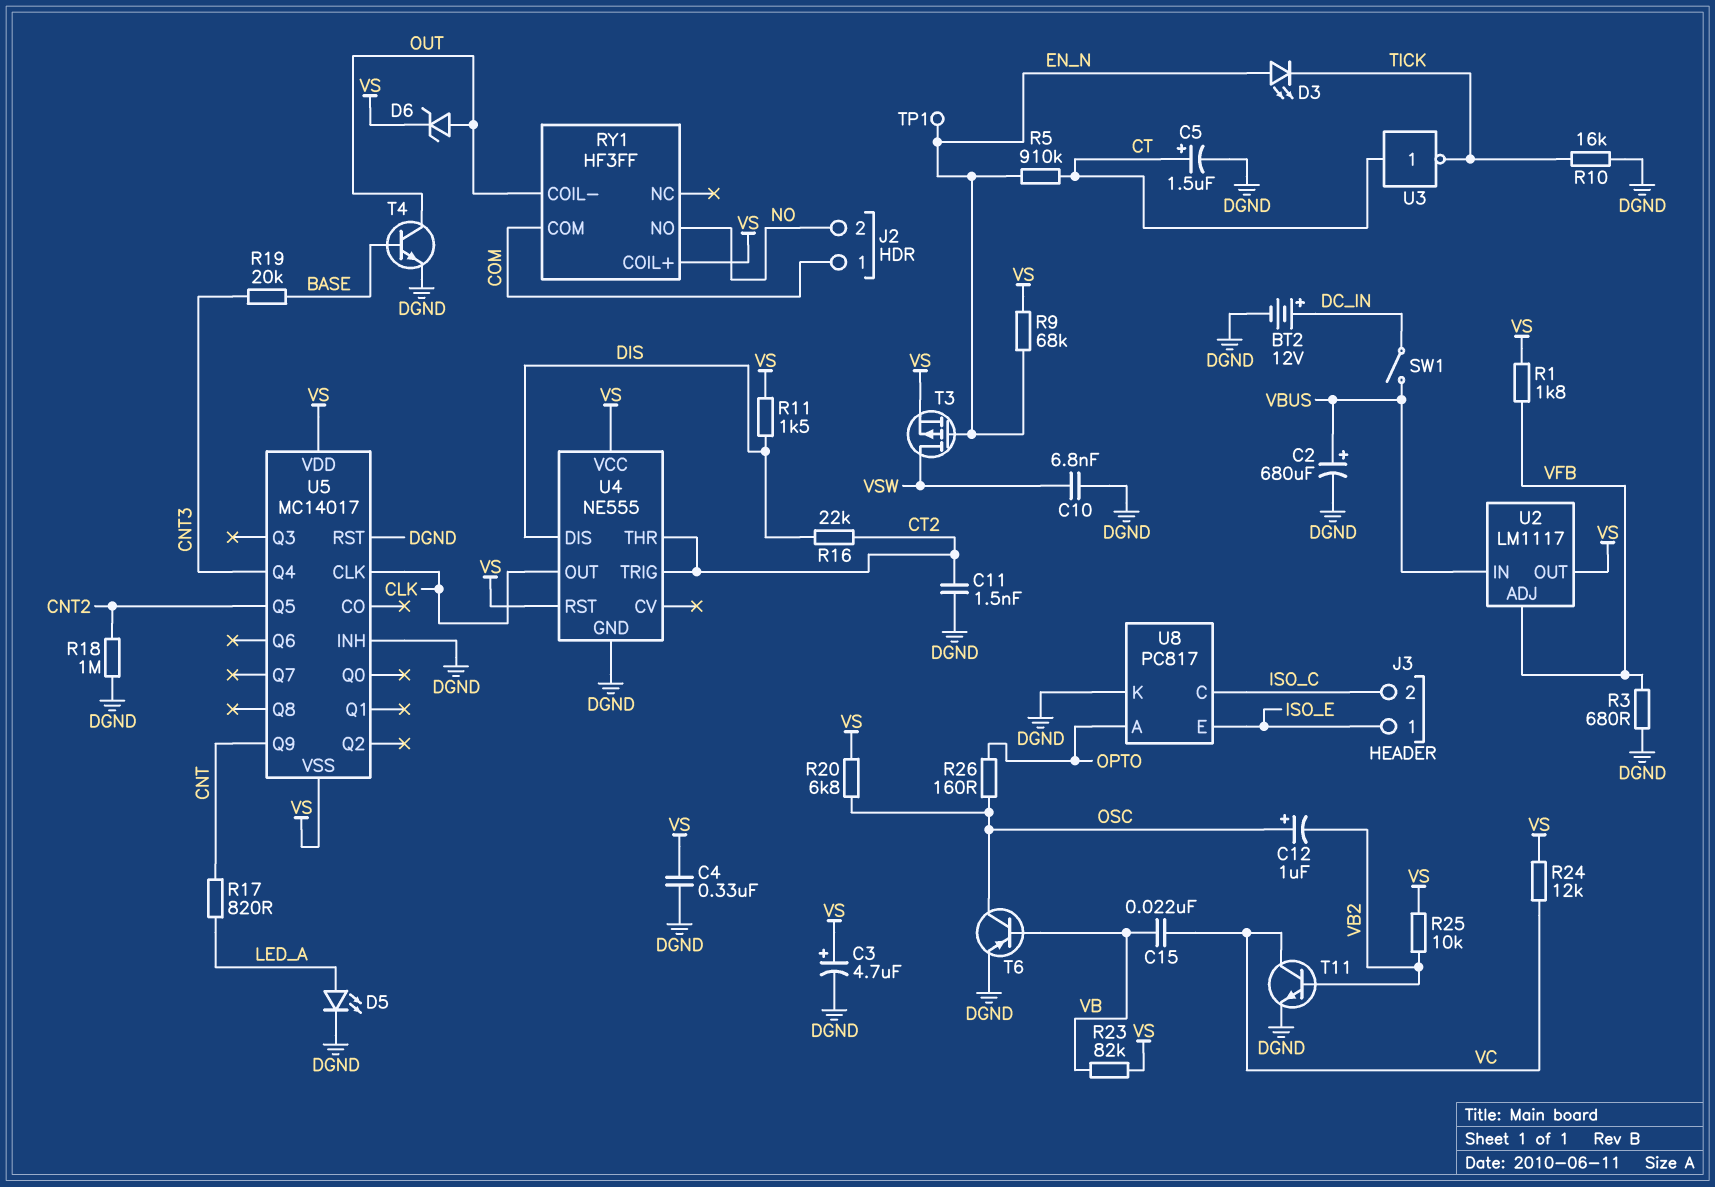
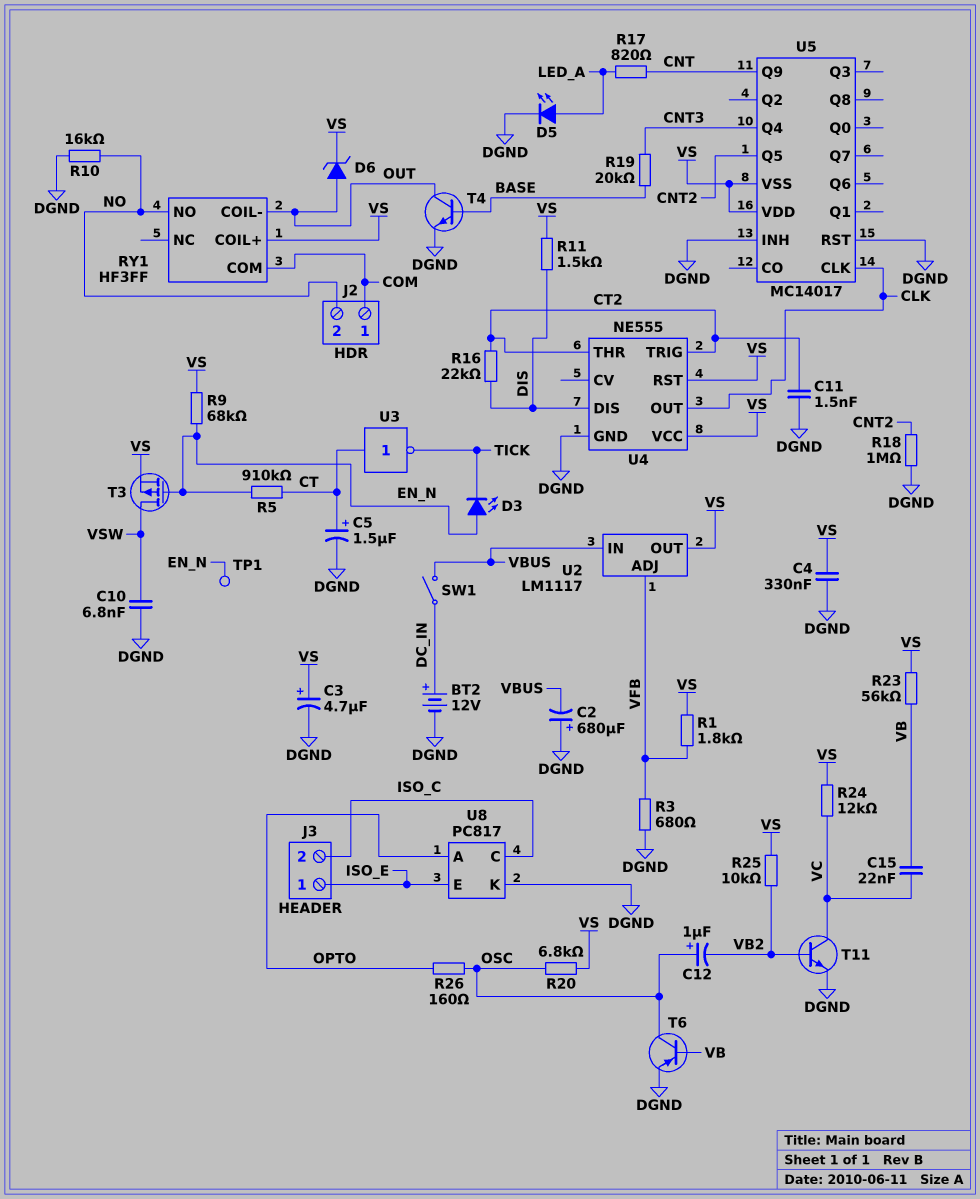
C2: 680uF (plus VBUS, minus DGND) -> 680uF (plus DGND, minus VBUS)
R10: 16k (DGND, TICK) -> 16k (DGND, NO)
R23: 82k (VB, VS) -> 56k (VB, VS)

